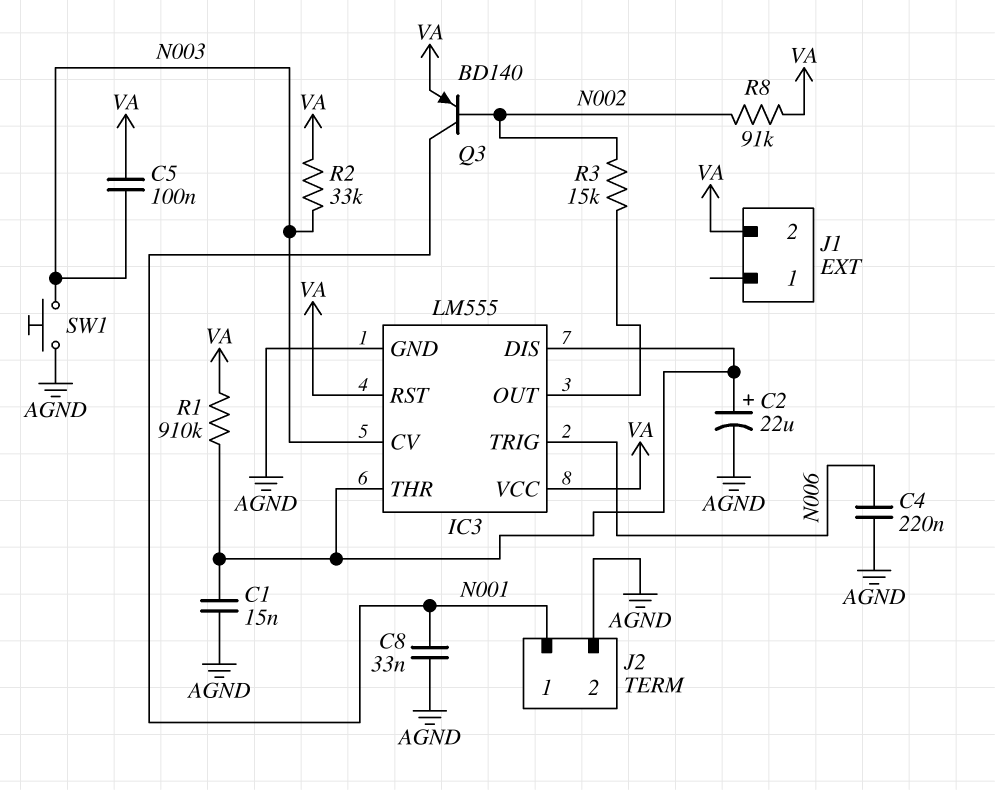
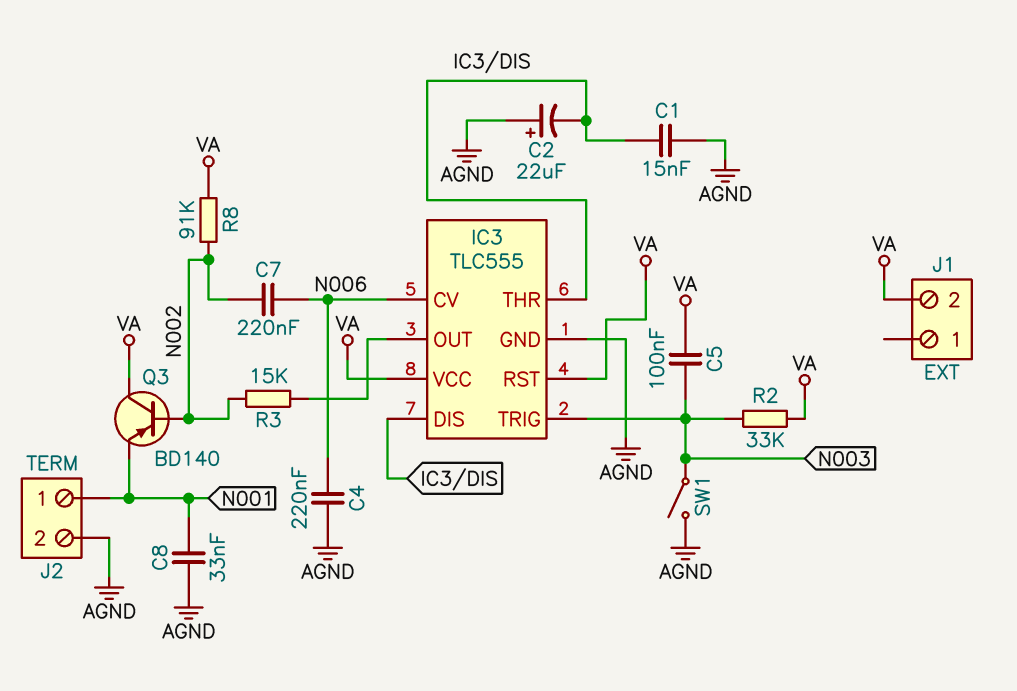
C2: 22uF (plus IC3/DIS, minus AGND) -> 22uF (plus AGND, minus IC3/DIS)
C7: none -> 220nF (N002, N006)
IC3: LM555 -> TLC555
IC3 pin CV: N003 -> N006
IC3 pin TRIG: N006 -> N003
Q3: PNP BD140 (B N002, C N001, E VA) -> PNP BD140 (B N002, C VA, E N001)
R1: 910k (IC3/DIS, VA) -> none
SW1: button (AGND, N003) -> switch (AGND, N003)

